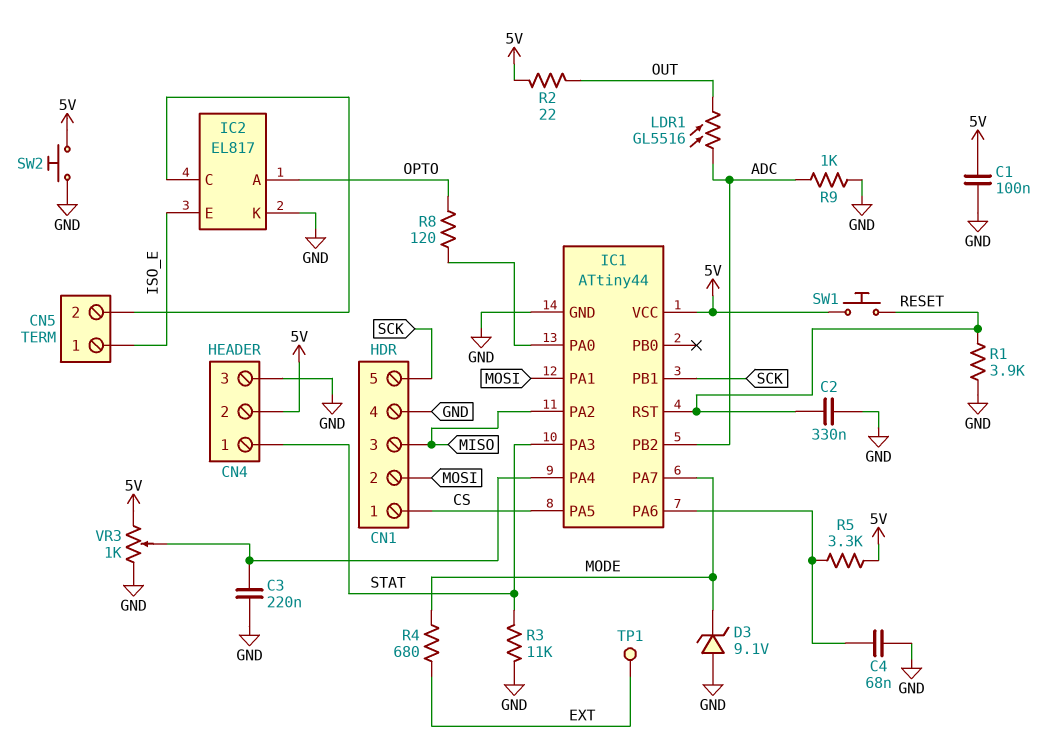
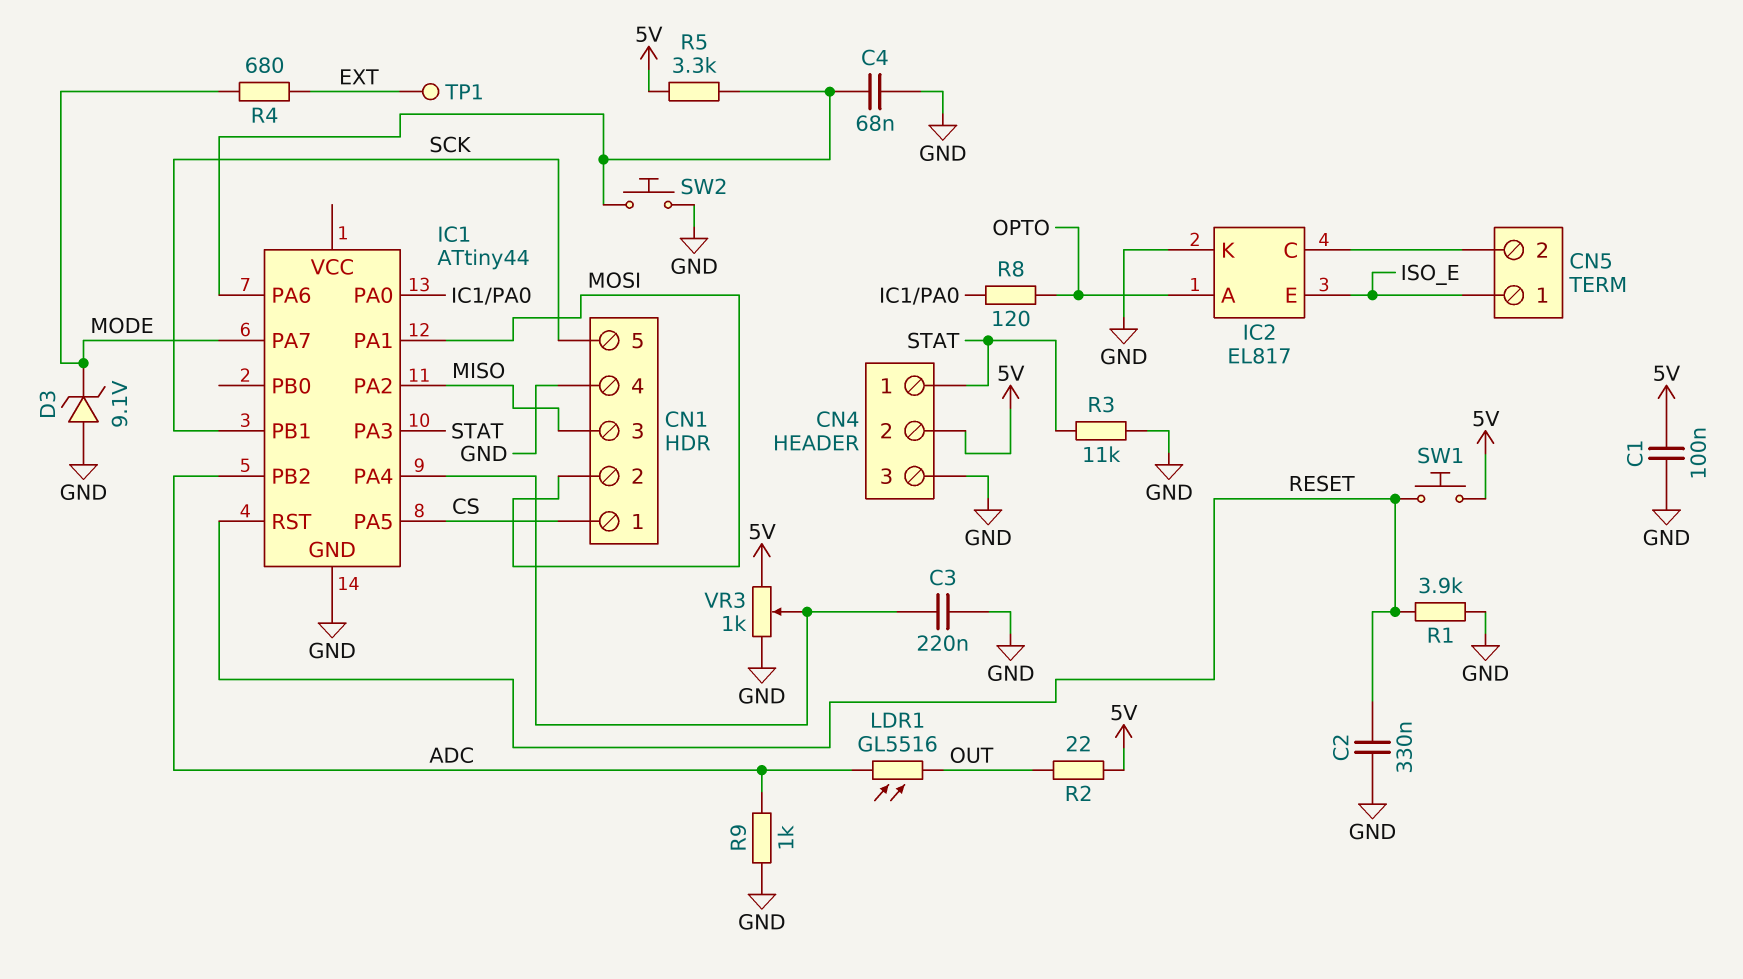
IC1 pin VCC: 5V -> none
SW2: button (5V, GND) -> button (GND, IC1/PA6)

